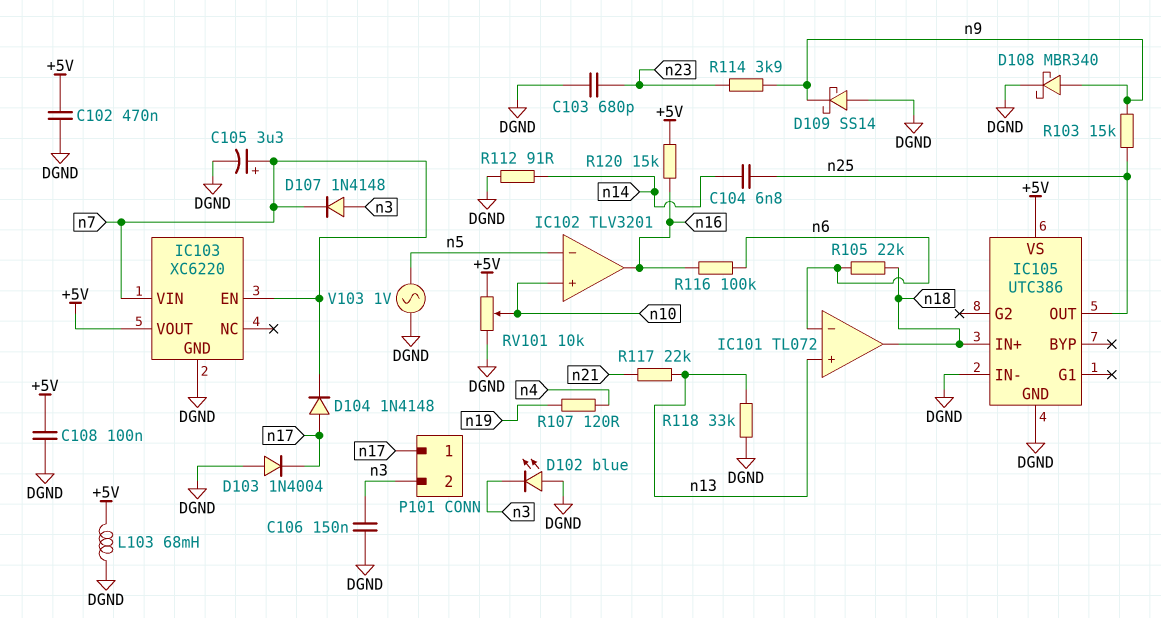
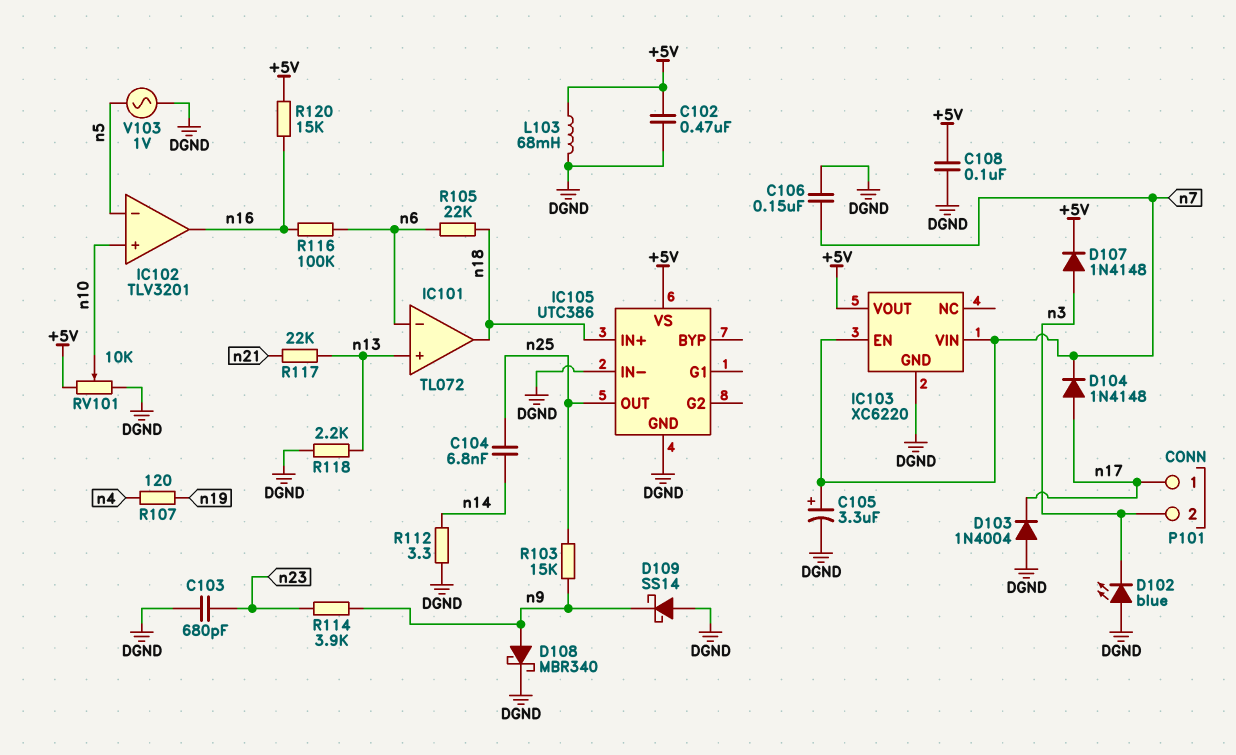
C106: 150nF (DGND, n3) -> 150nF (DGND, n7)
D107: diode 1N4148 (A n3, K n7) -> diode 1N4148 (A n3, K +5V)
R112: 91 (DGND, n14) -> 3.3 (DGND, n14)
R118: 33k (DGND, n13) -> 2.2k (DGND, n13)

